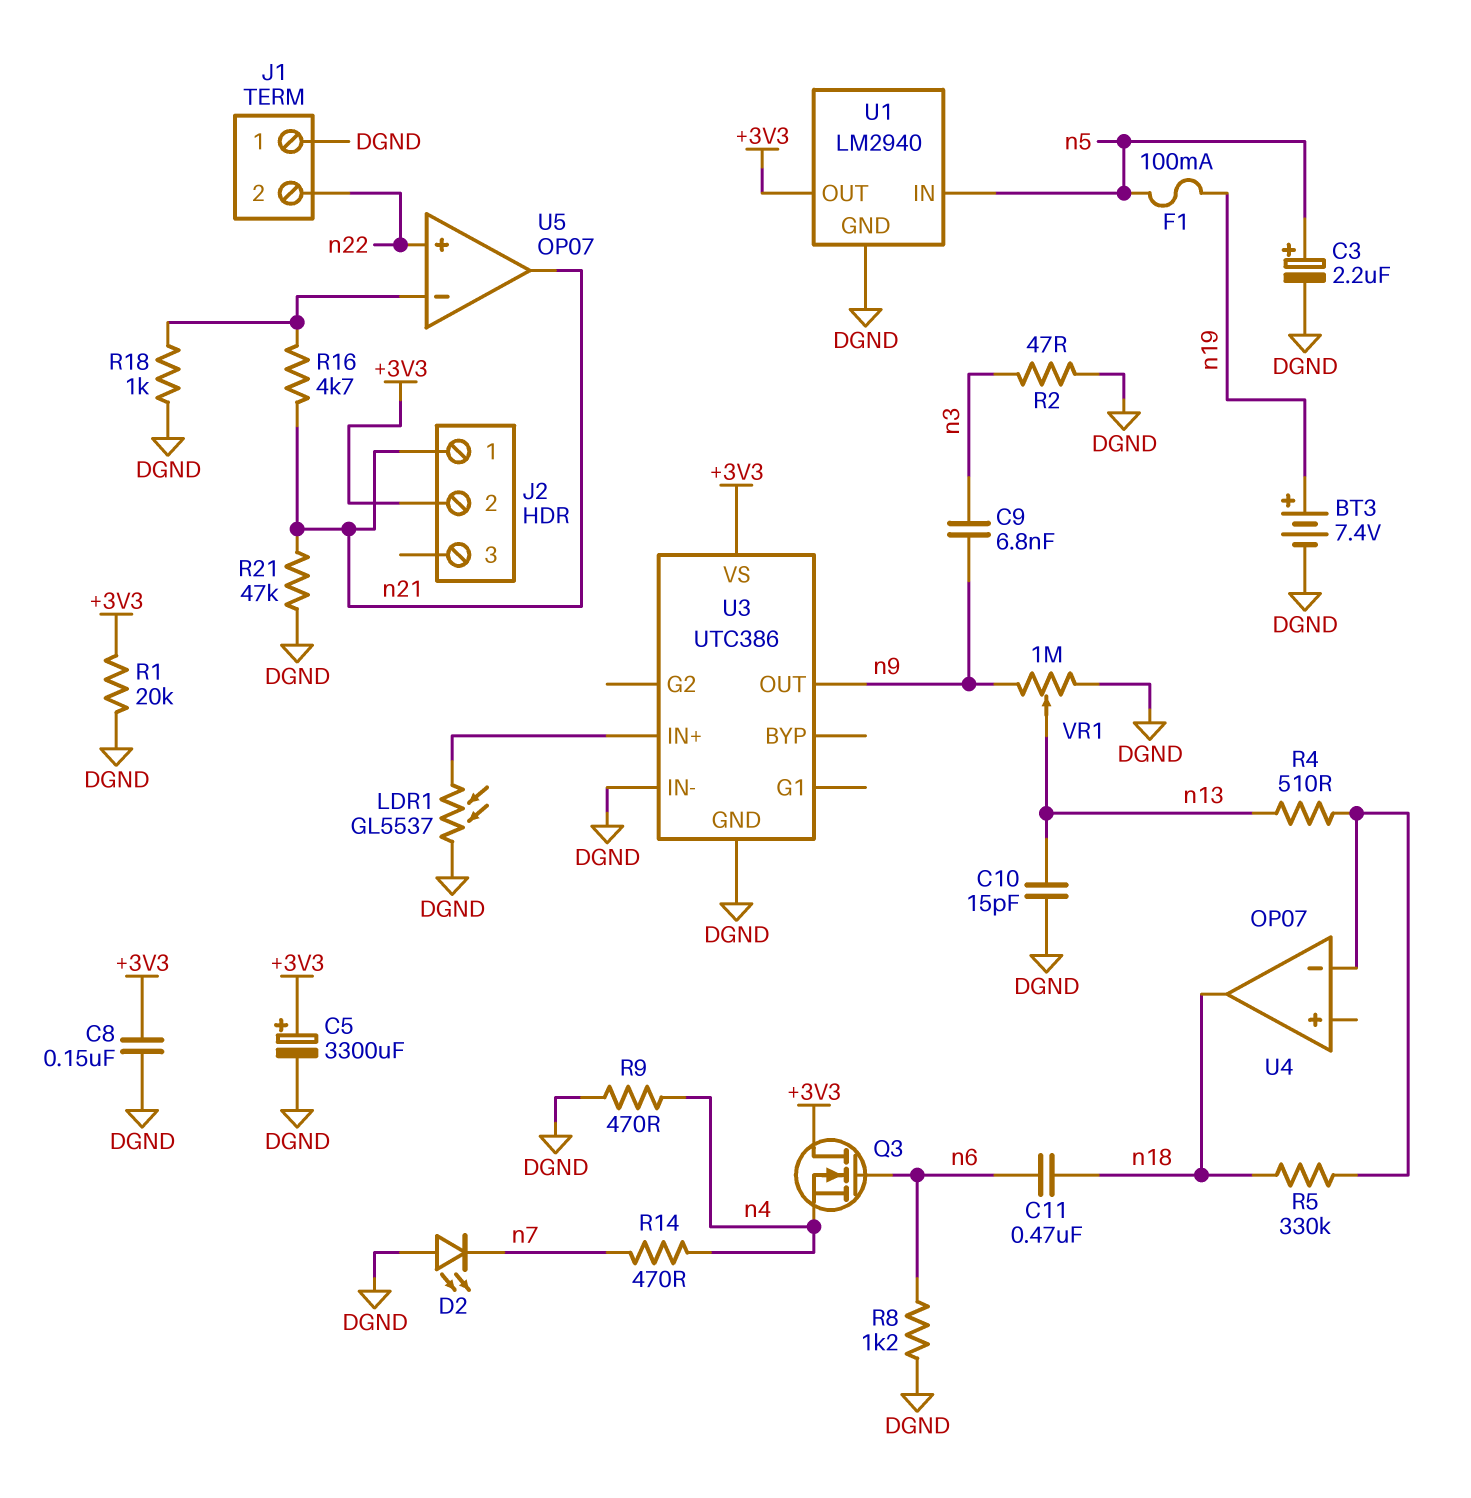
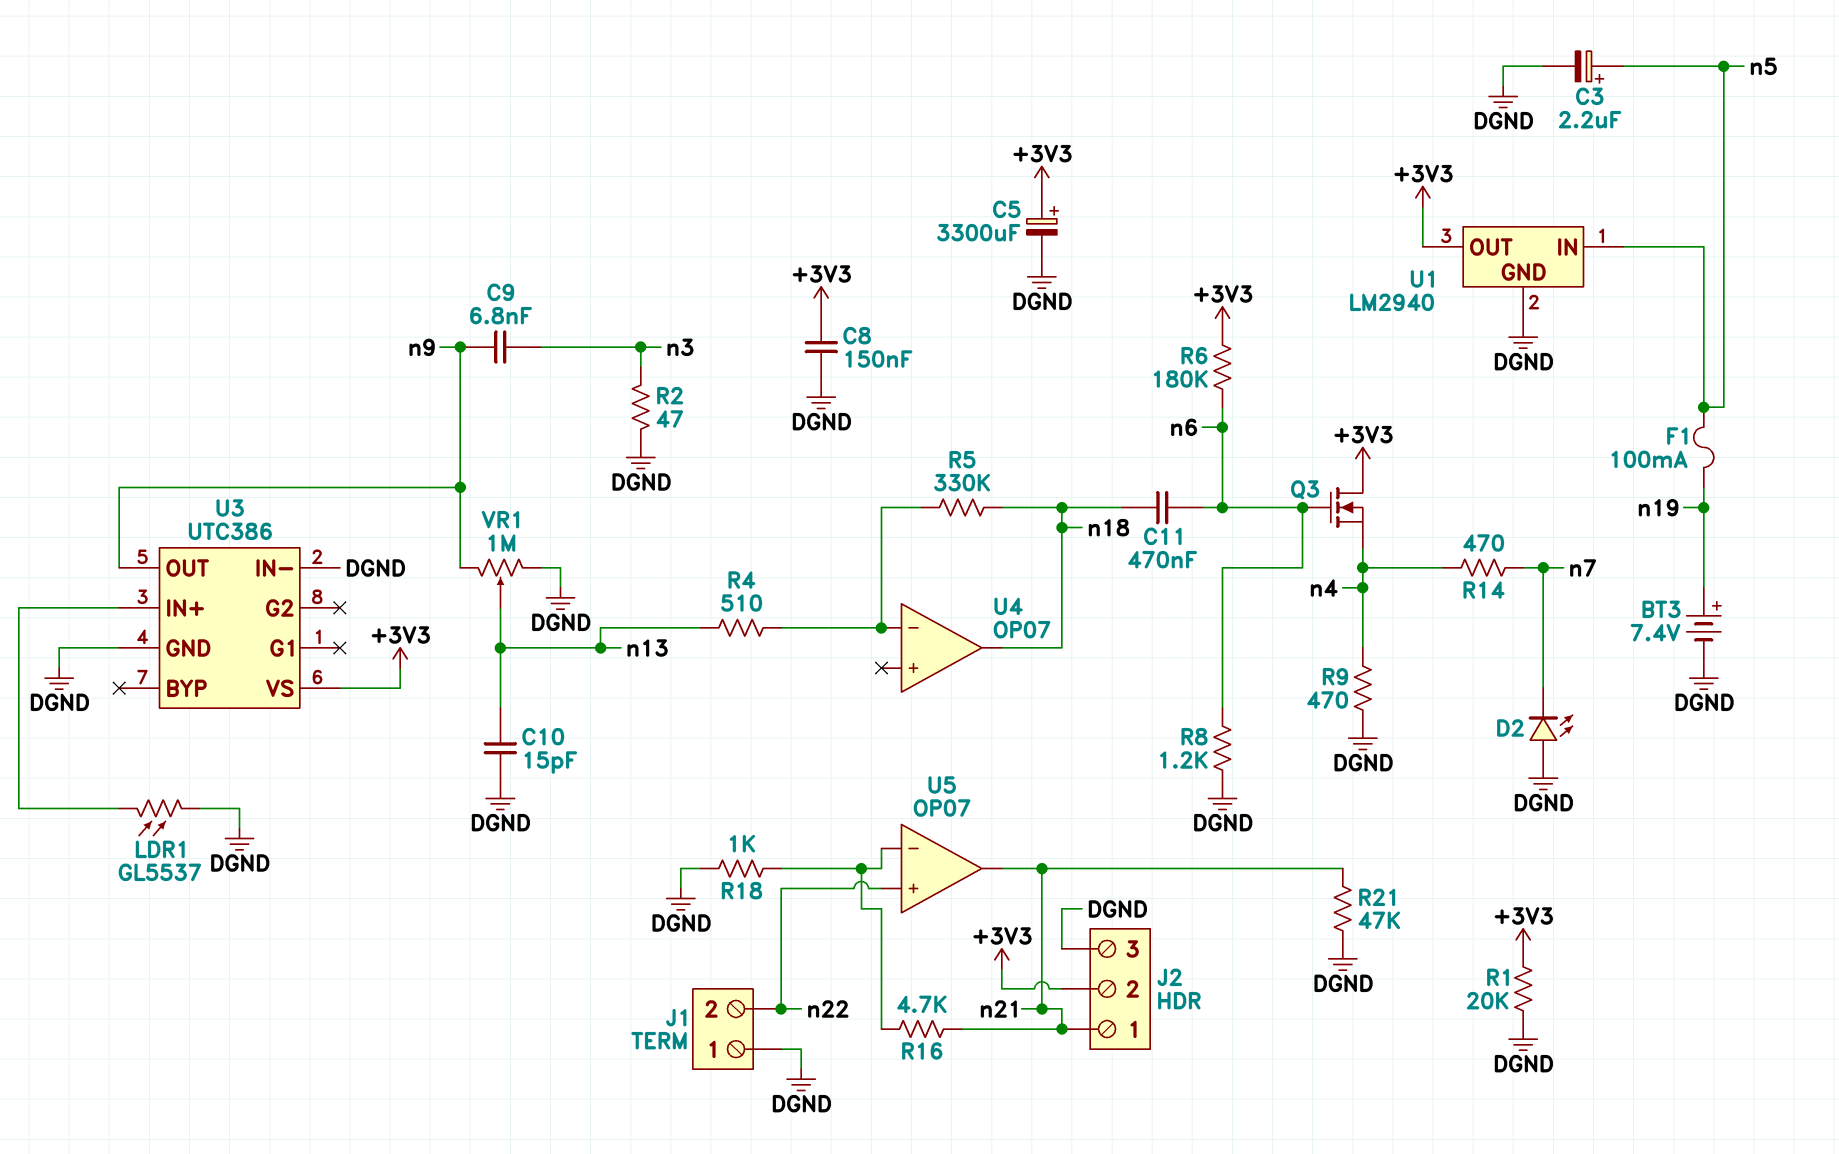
J2 pin 3: none -> DGND
R6: none -> 180k (+3V3, n6)

